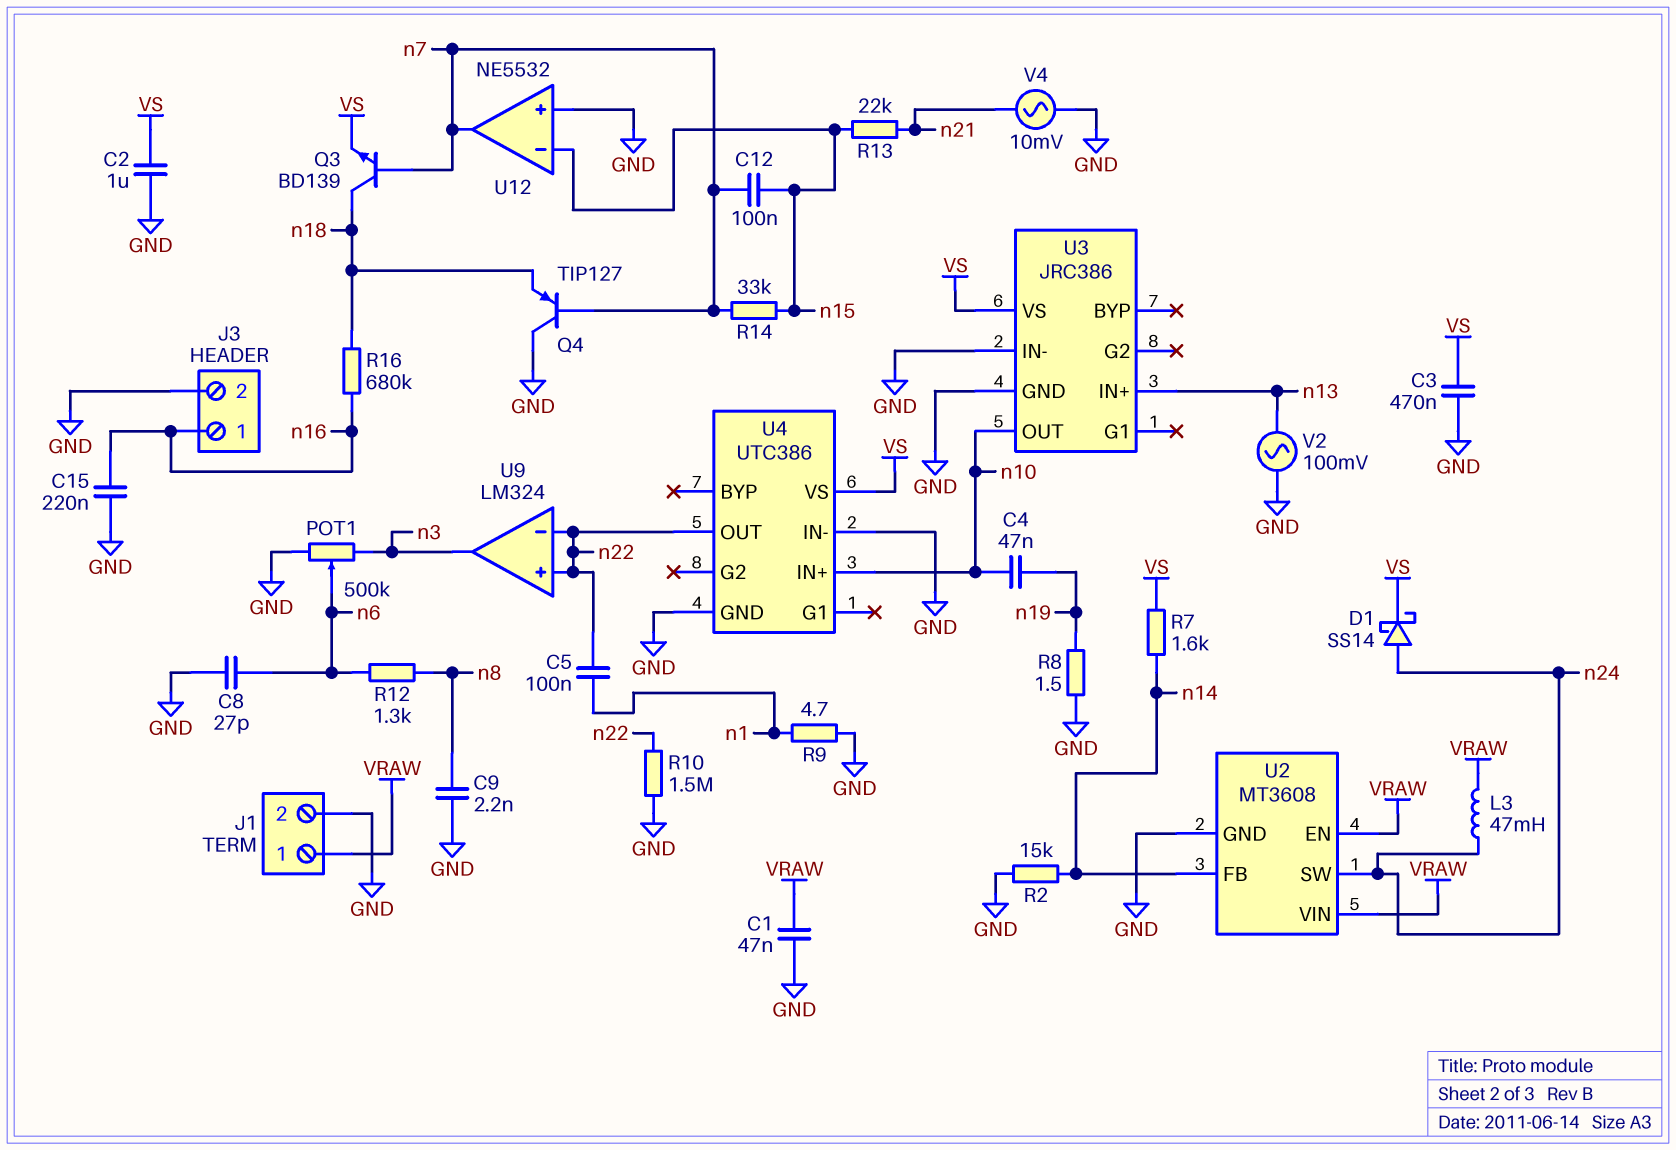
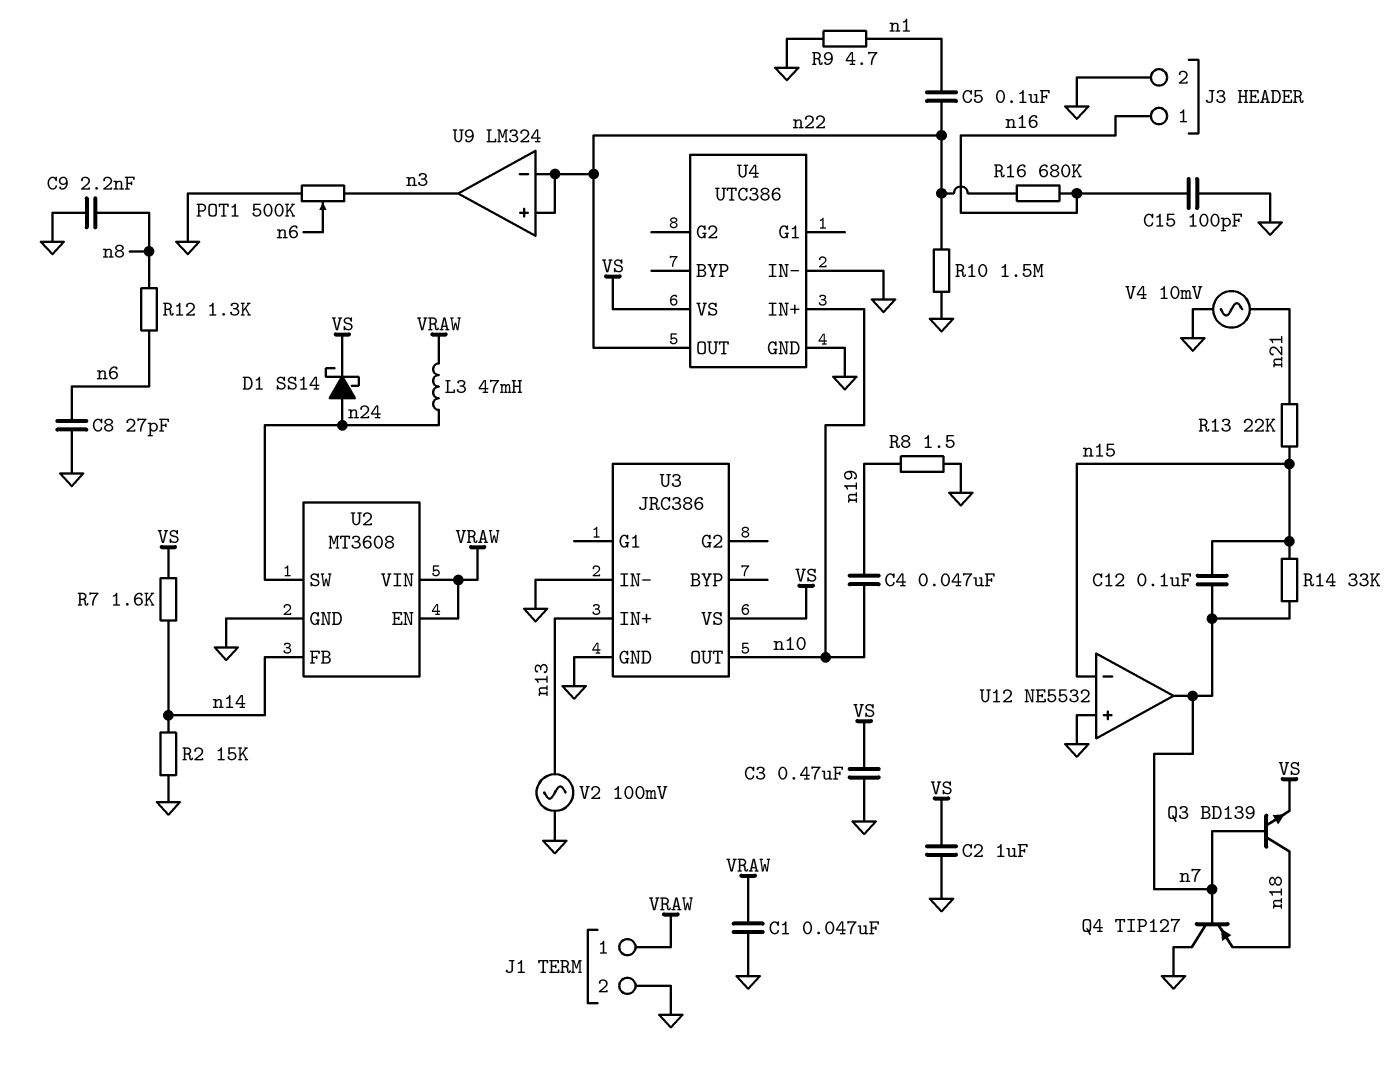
C15: 220nF (GND, n16) -> 100pF (GND, n16)
R16: 680k (n16, n18) -> 680k (n16, n22)

